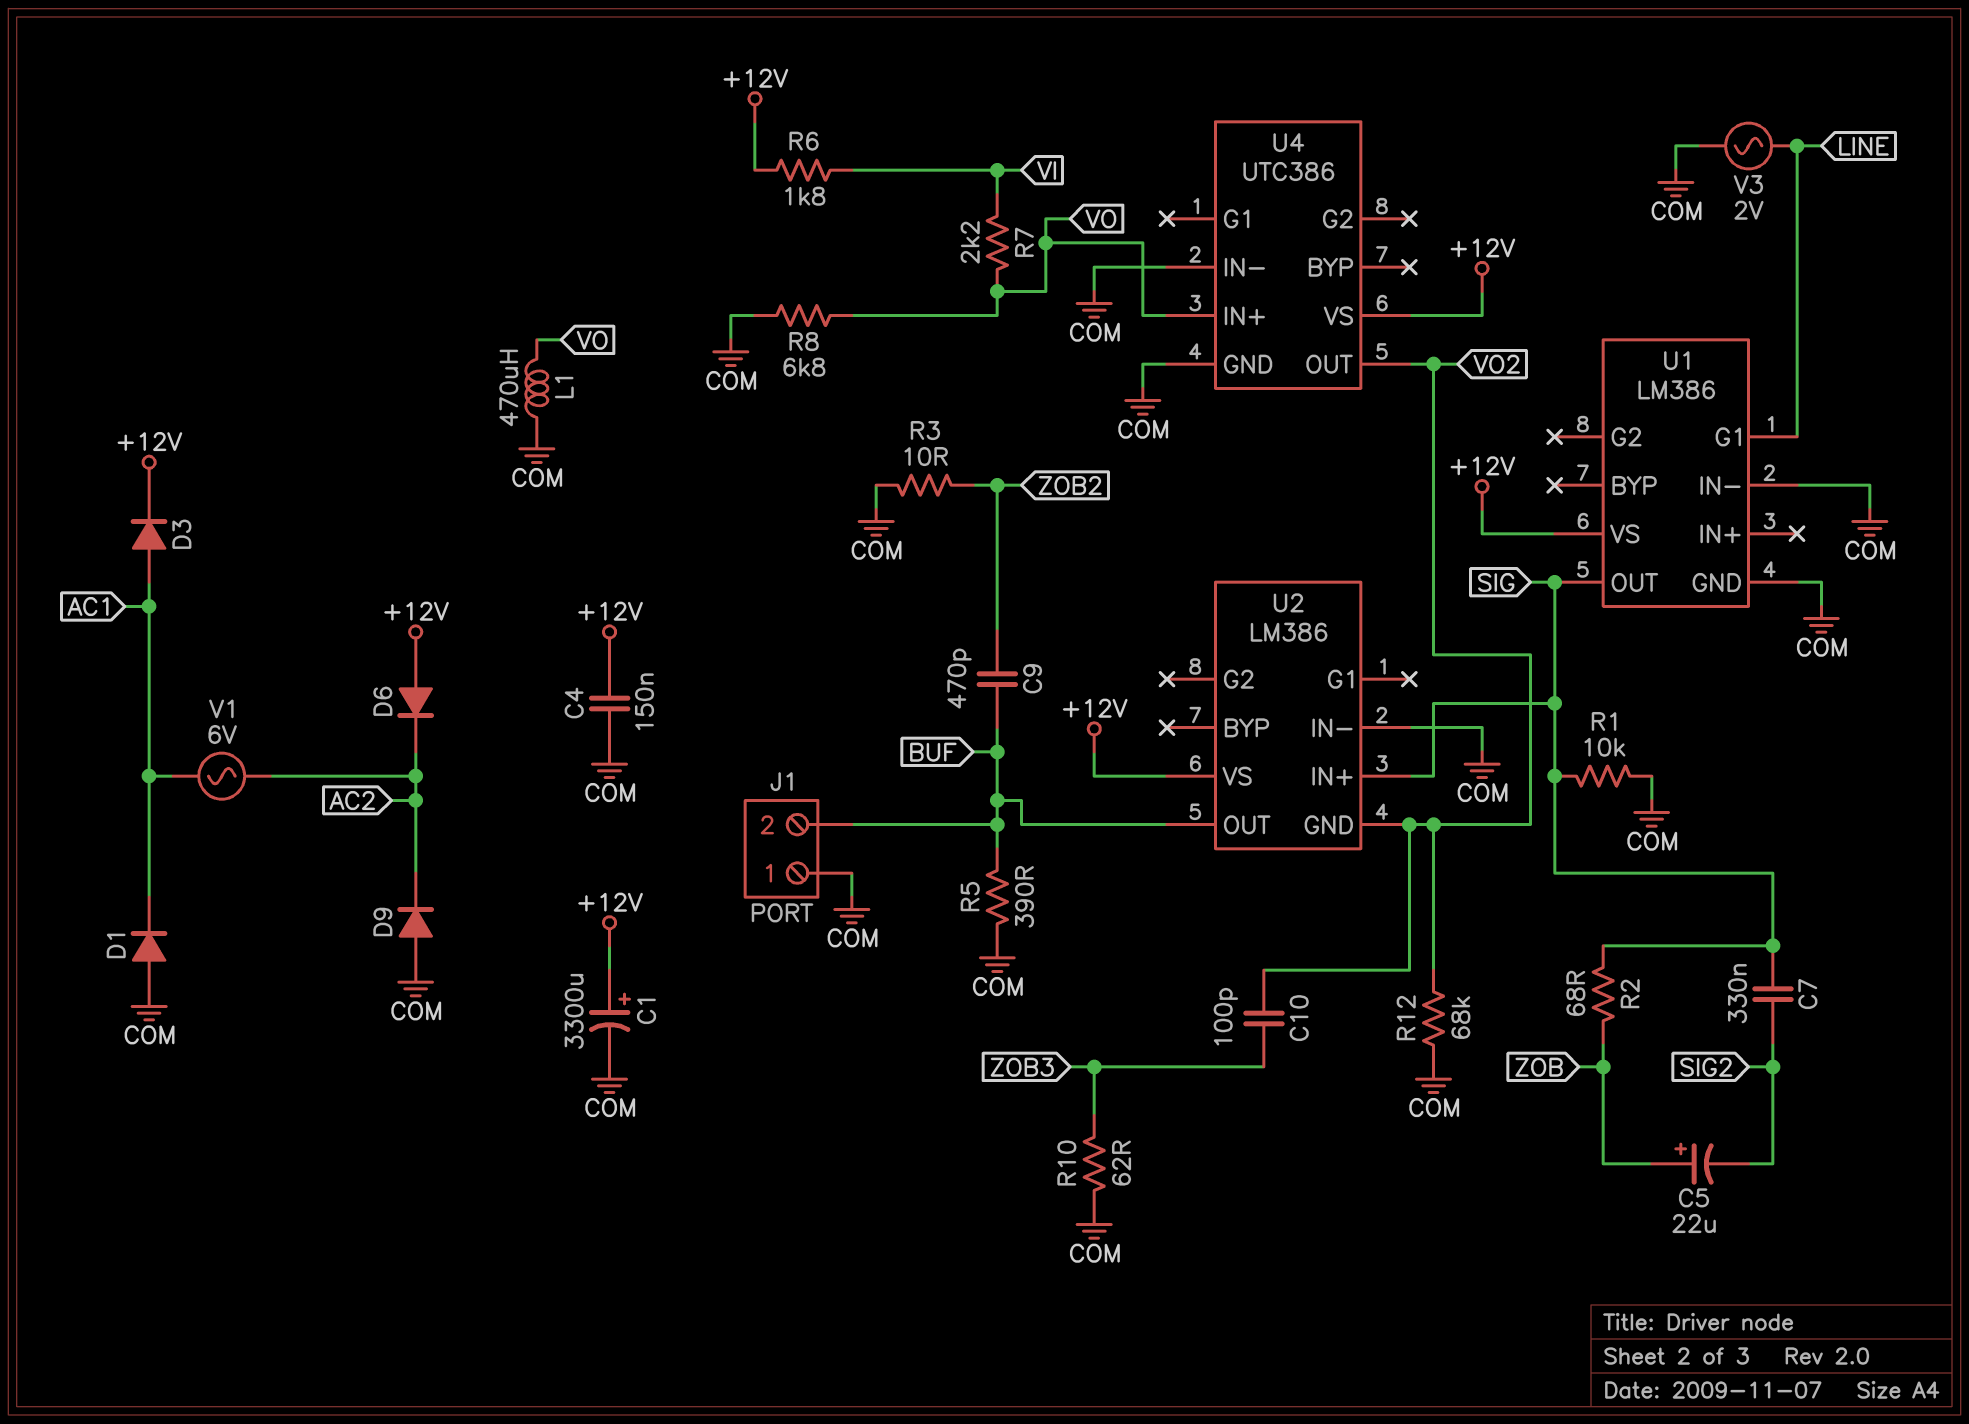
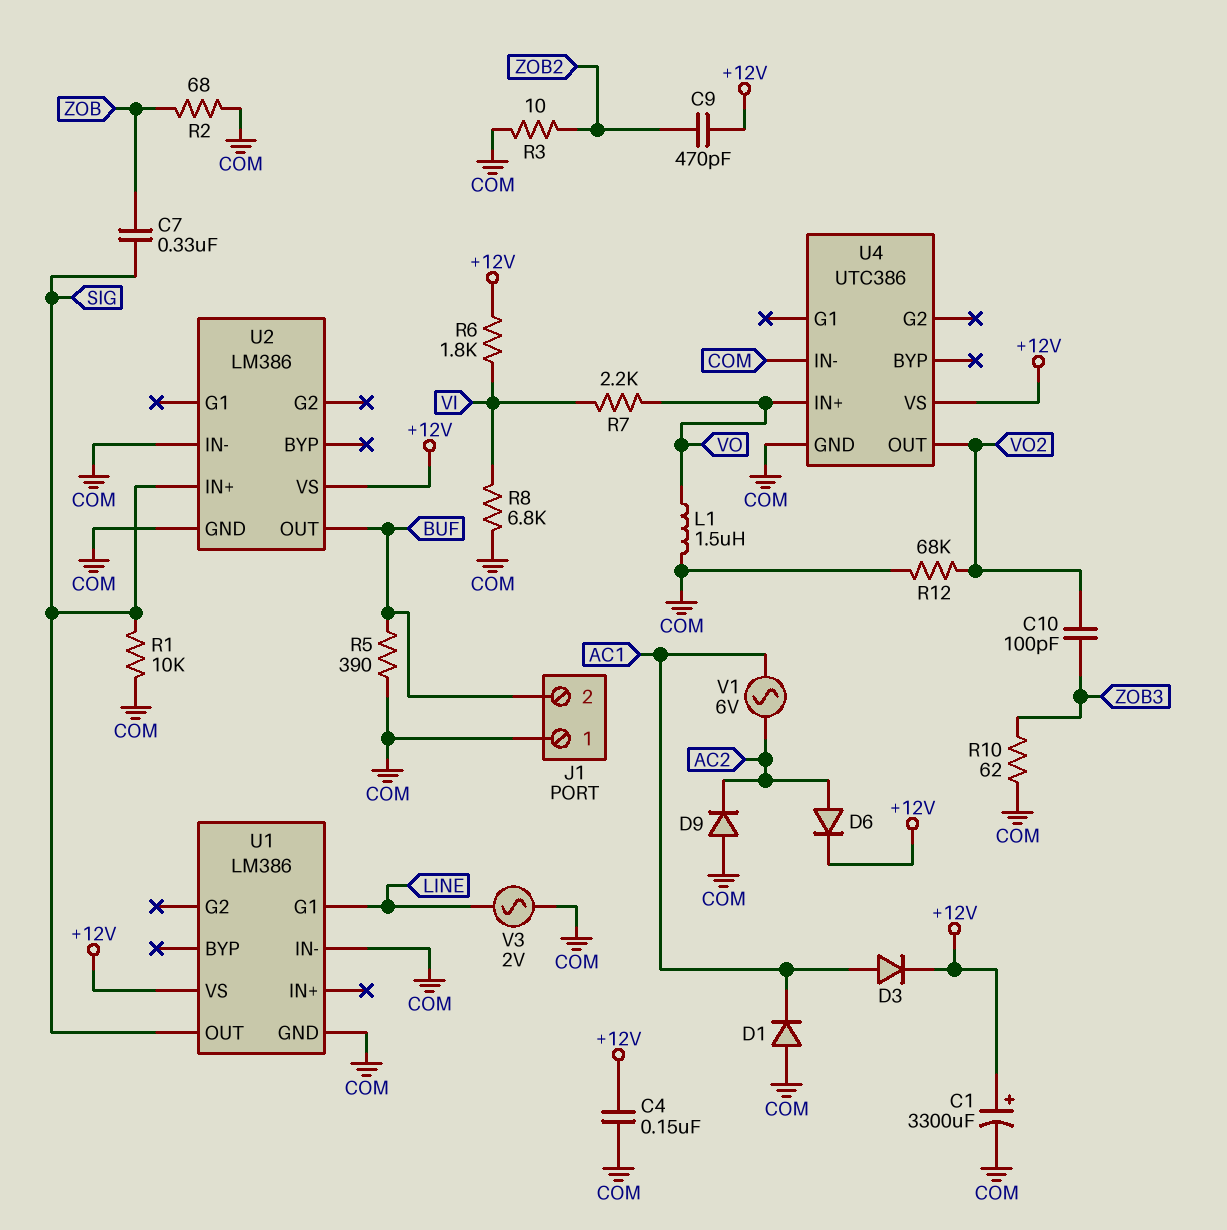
C5: 22uF (plus ZOB, minus SIG2) -> none
C7: 330nF (SIG, SIG2) -> 330nF (SIG, ZOB)
C9: 470pF (BUF, ZOB2) -> 470pF (+12V, ZOB2)
D6: diode (A +12V, K AC2) -> diode (A AC2, K +12V)
L1: 470uH (COM, VO) -> 1.5uH (COM, VO)
R2: 68 (SIG, ZOB) -> 68 (COM, ZOB)
R8: 6.8k (COM, VO) -> 6.8k (COM, VI)
U2 pin GND: VO2 -> COM

